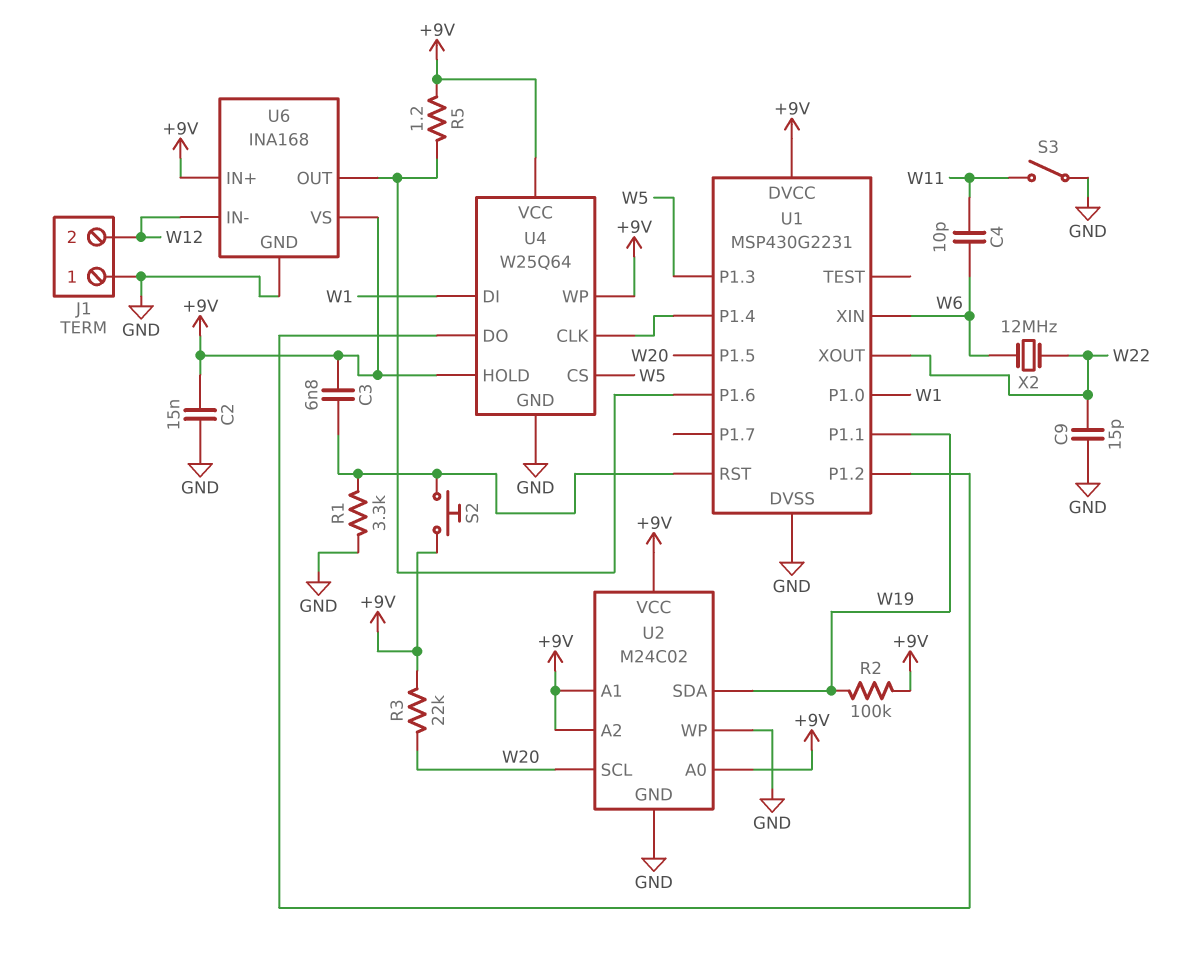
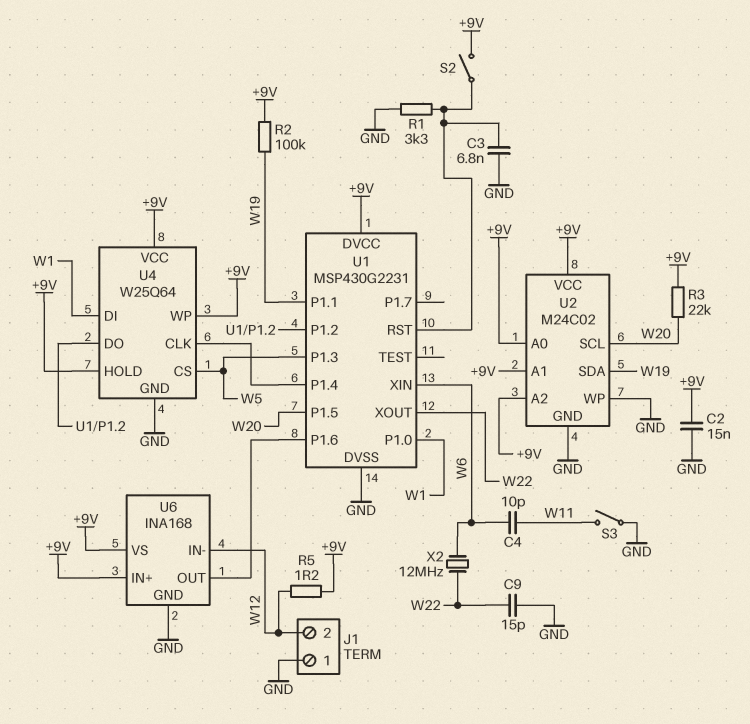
C3: 6.8nF (+9V, U1/RST) -> 6.8nF (GND, U1/RST)
R5: 1.2 (+9V, U1/P1.6) -> 1.2 (+9V, W12)
S2: button (+9V, U1/RST) -> switch (+9V, U1/RST)

